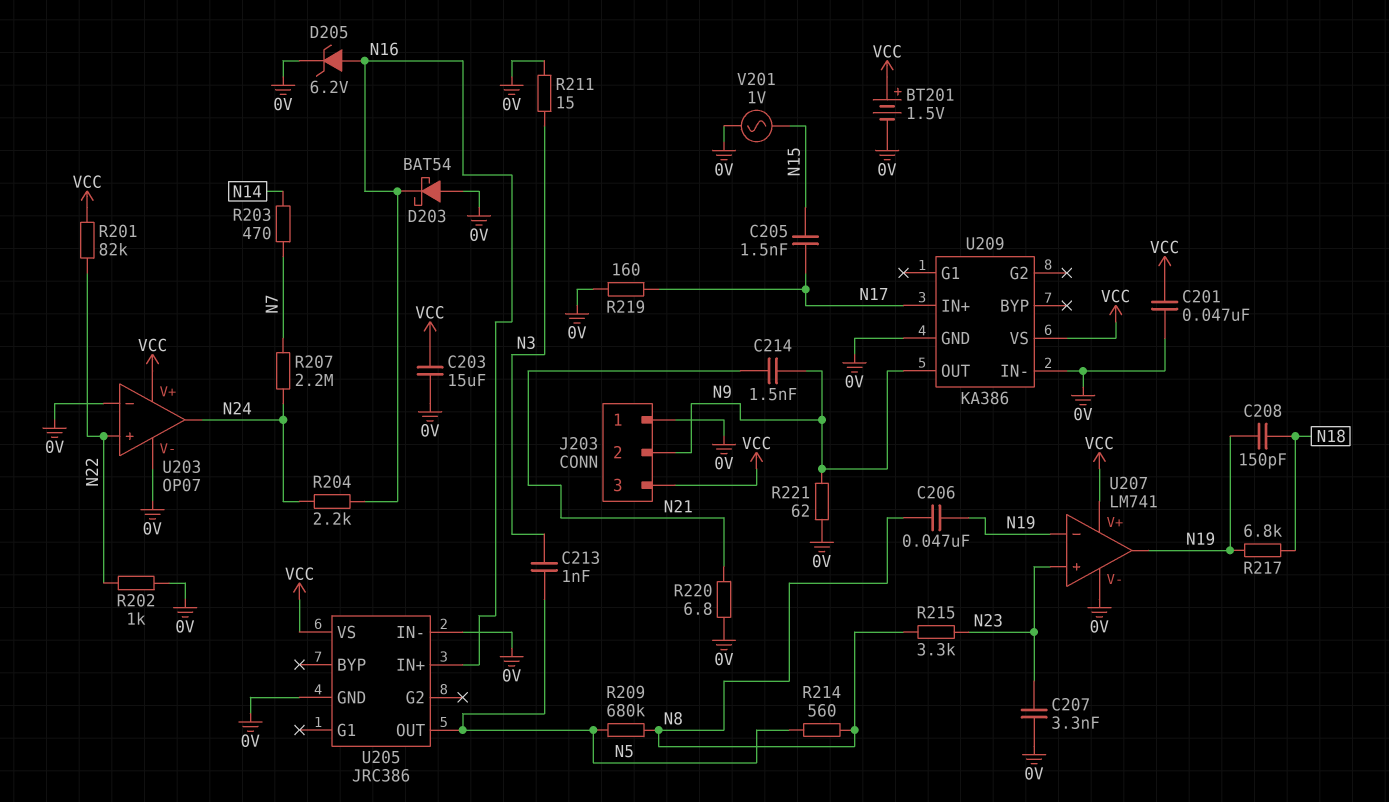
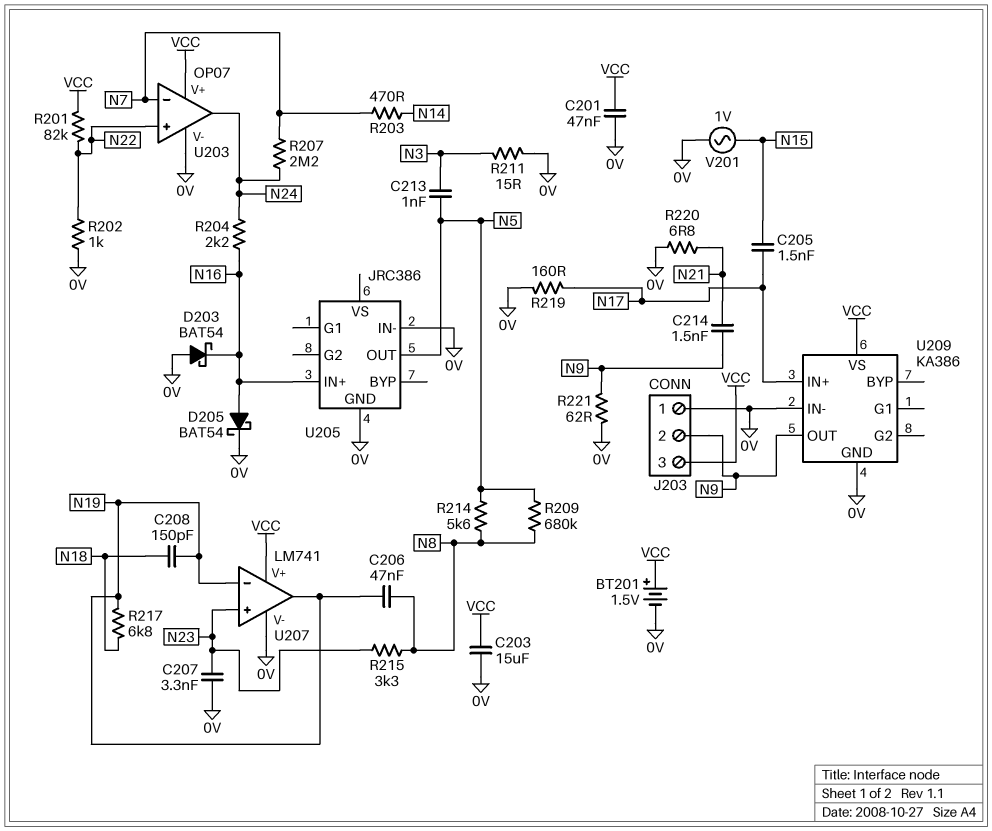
D205: zener 6.2V (A N16, K 0V) -> schottky BAT54 (A N16, K 0V)
R214: 560 (N5, N8) -> 5.6k (N5, N8)
U203 pin in-: 0V -> N7
U205 pin VS: VCC -> none

